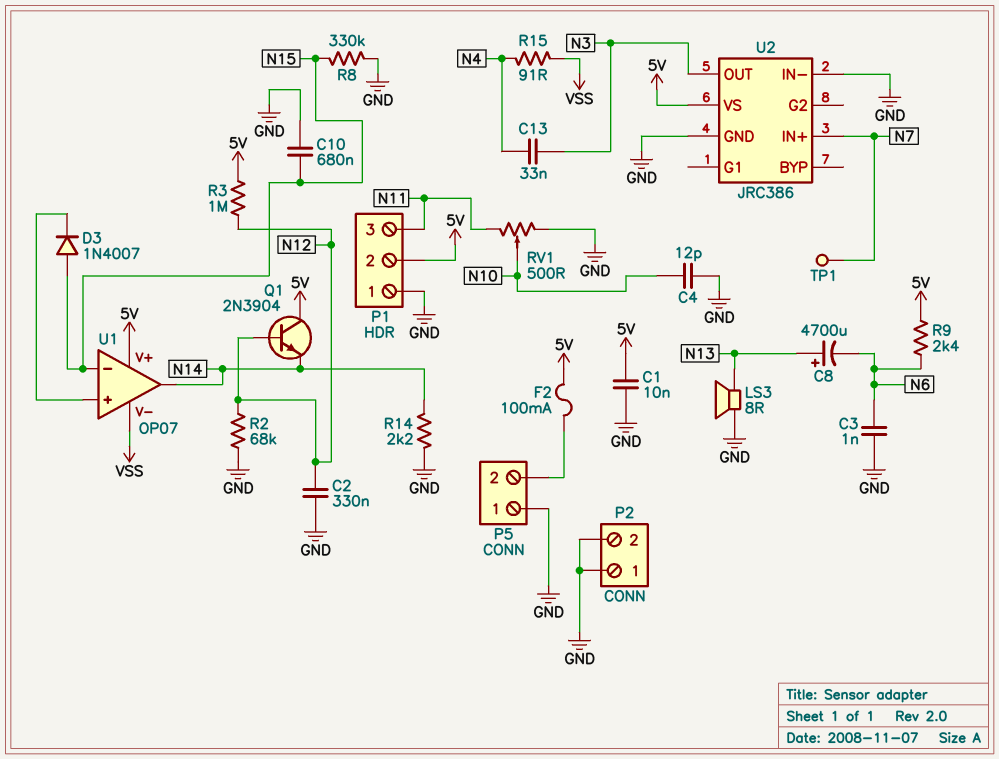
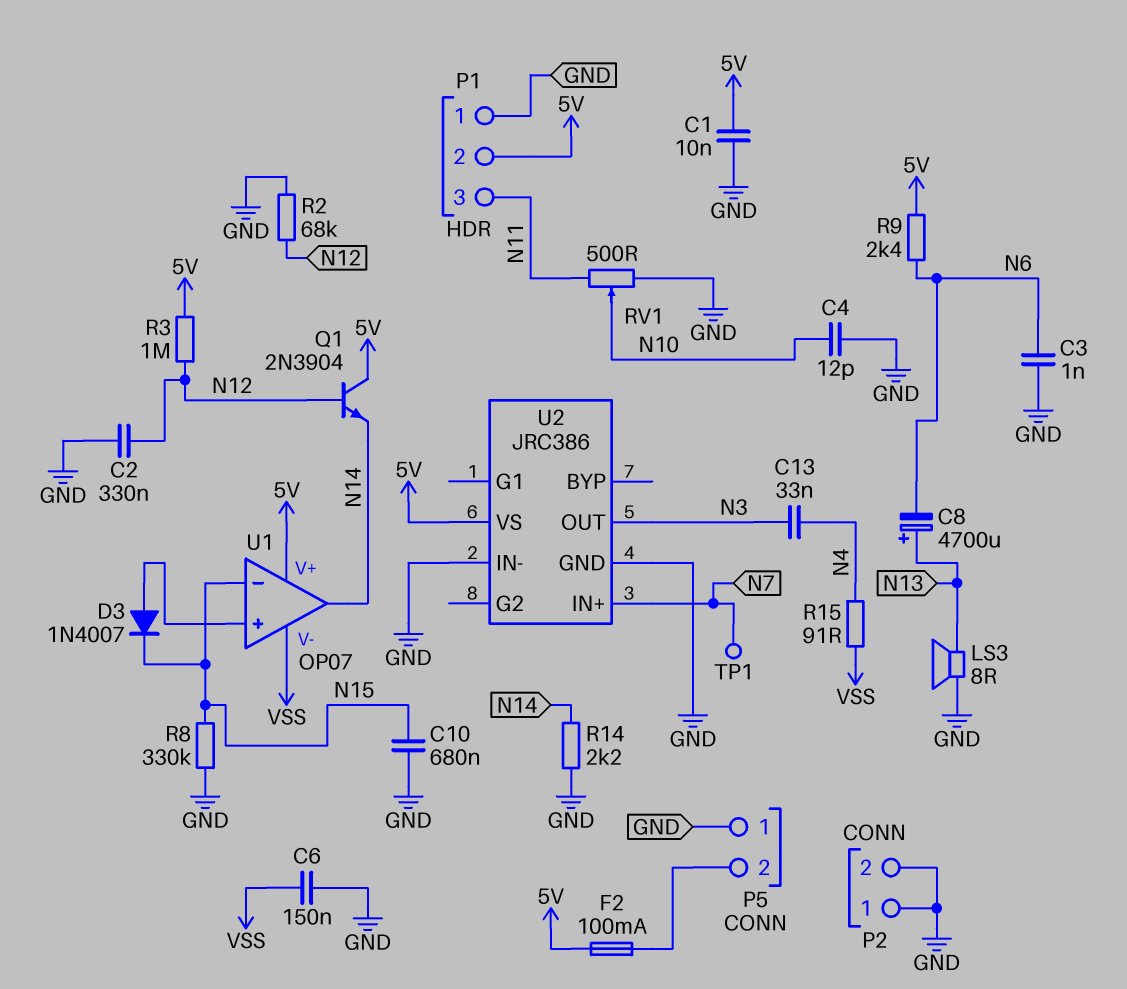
C6: none -> 150nF (GND, VSS)
D3: diode 1N4007 (A N15, K U1/in+) -> diode 1N4007 (A U1/in+, K N15)

